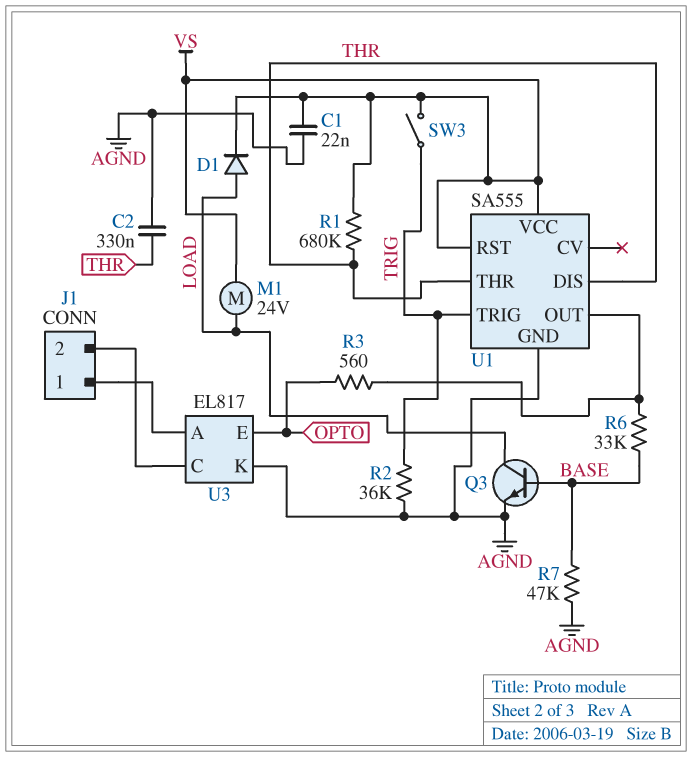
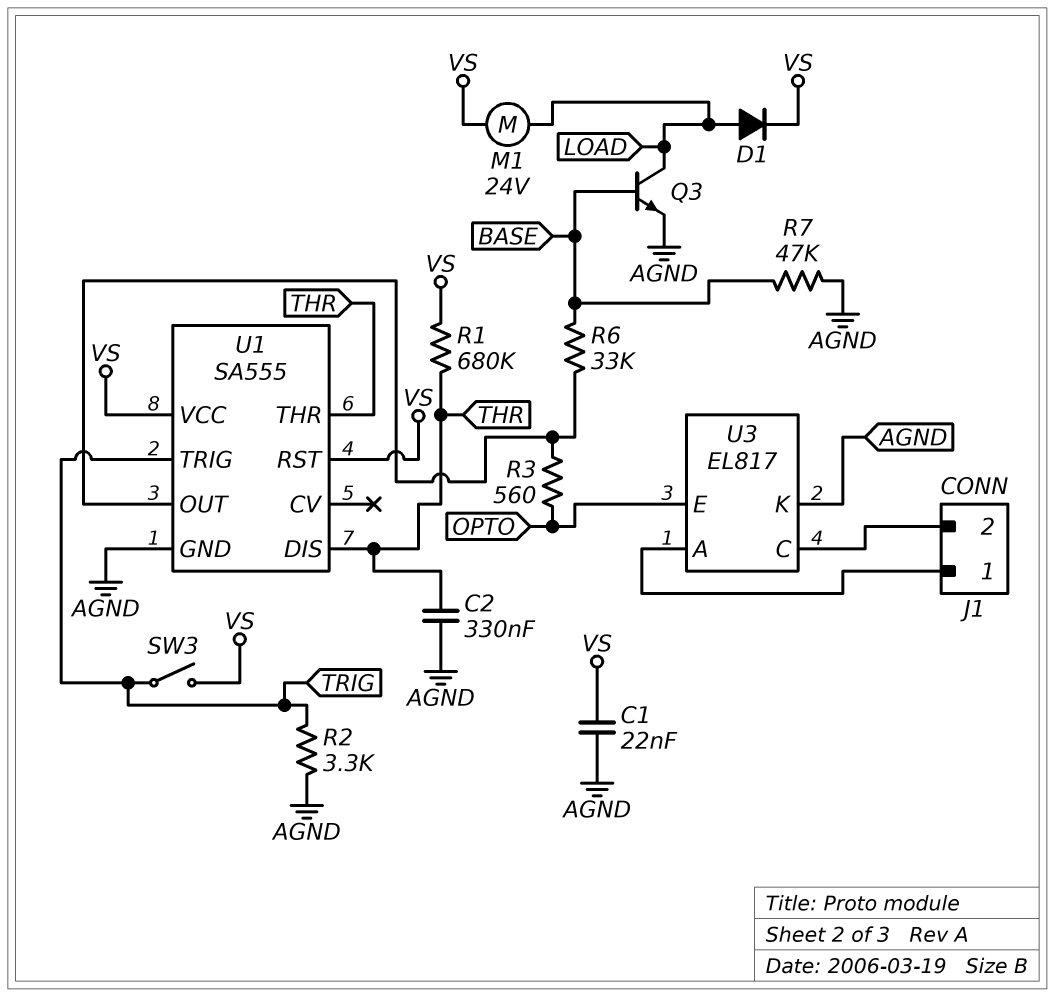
R2: 36k (AGND, TRIG) -> 3.3k (AGND, TRIG)

